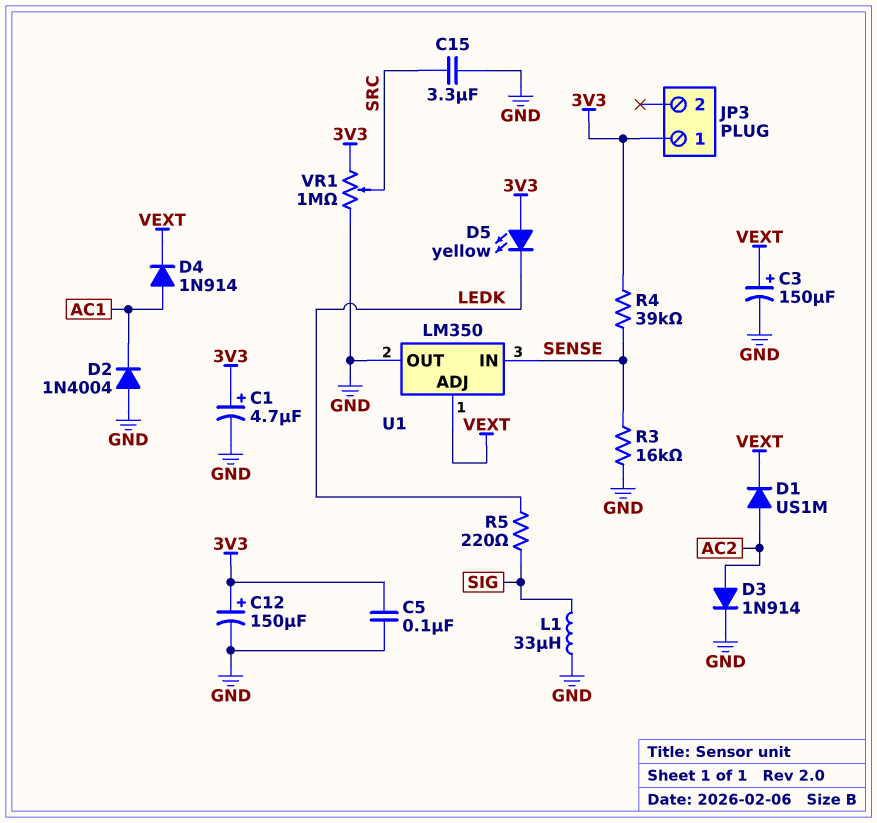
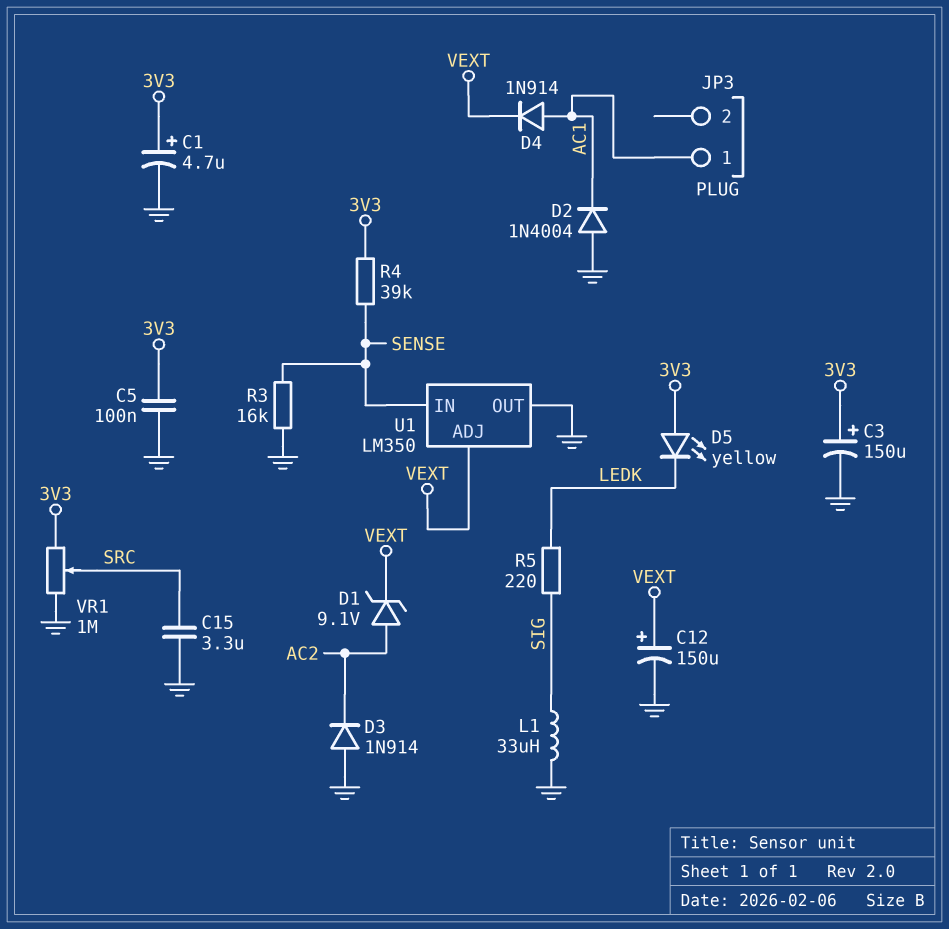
C3: 150uF (plus VEXT, minus GND) -> 150uF (plus 3V3, minus GND)
C12: 150uF (plus 3V3, minus GND) -> 150uF (plus VEXT, minus GND)
D1: diode US1M (A AC2, K VEXT) -> zener 9.1V (A AC2, K VEXT)
D3: diode 1N914 (A AC2, K GND) -> diode 1N914 (A GND, K AC2)
JP3 pin 1: 3V3 -> AC1

